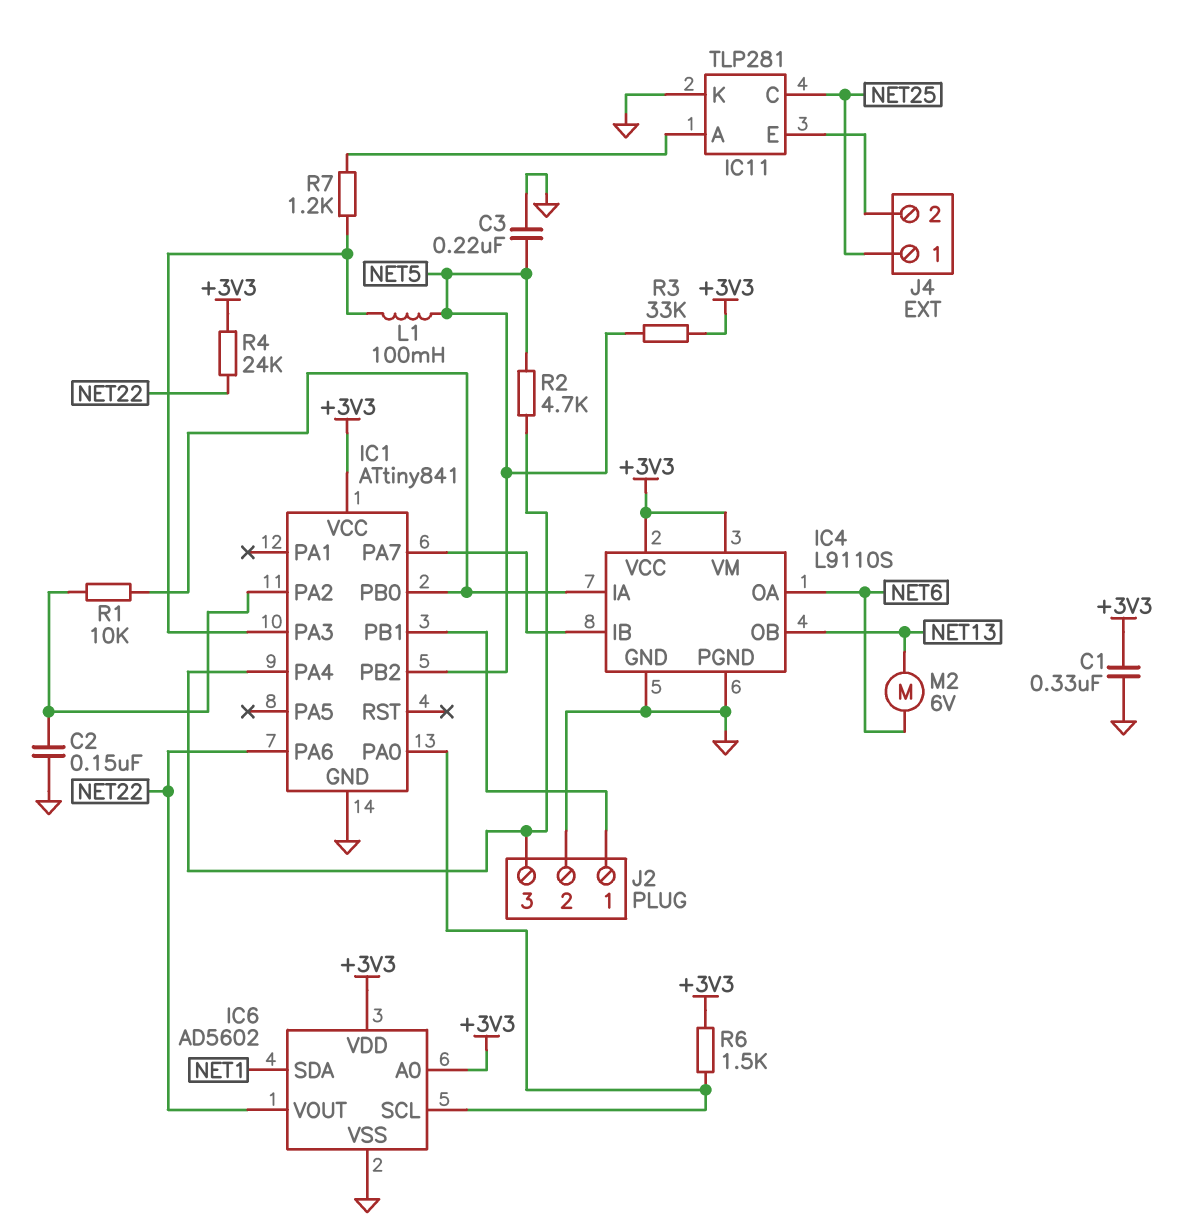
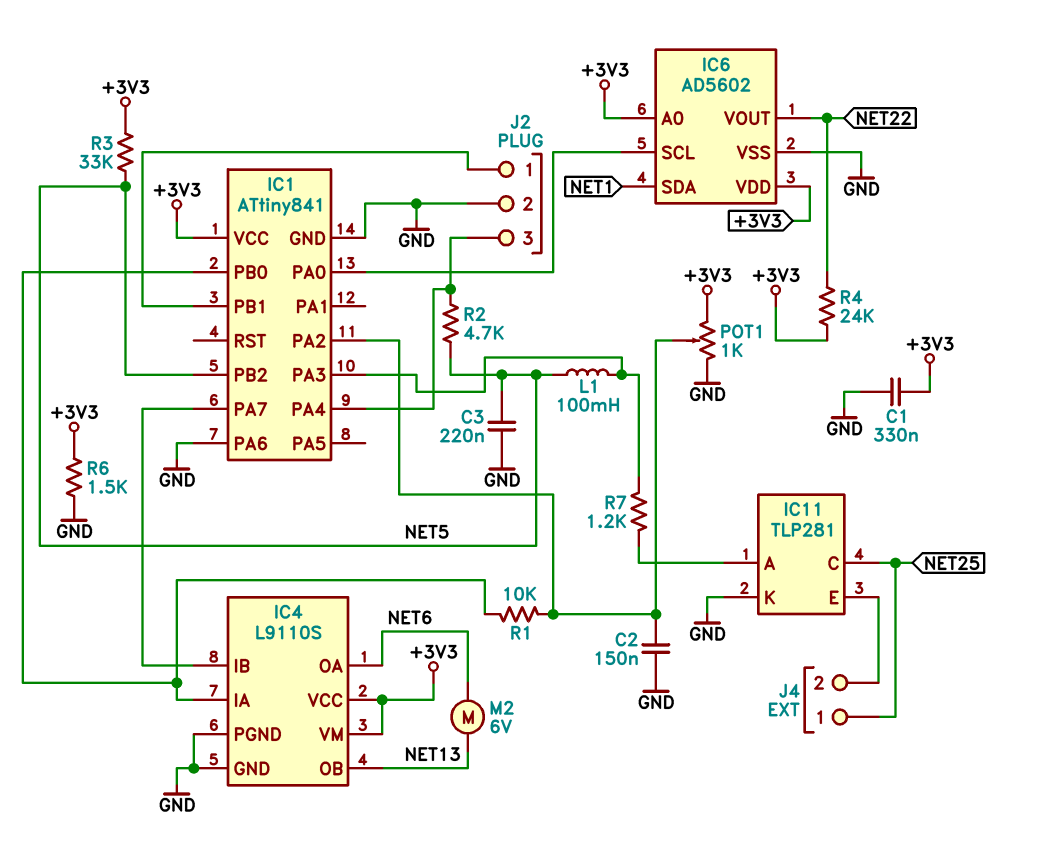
IC1 pin PA6: NET22 -> GND
POT1: none -> 1k (+3V3, GND, wiper IC1/PA2)
R6: 1.5k (+3V3, IC1/PA0) -> 1.5k (+3V3, GND)

